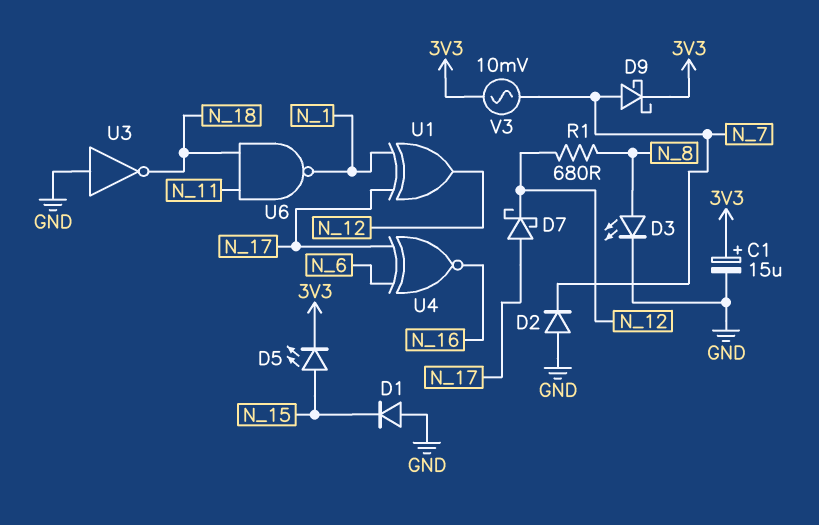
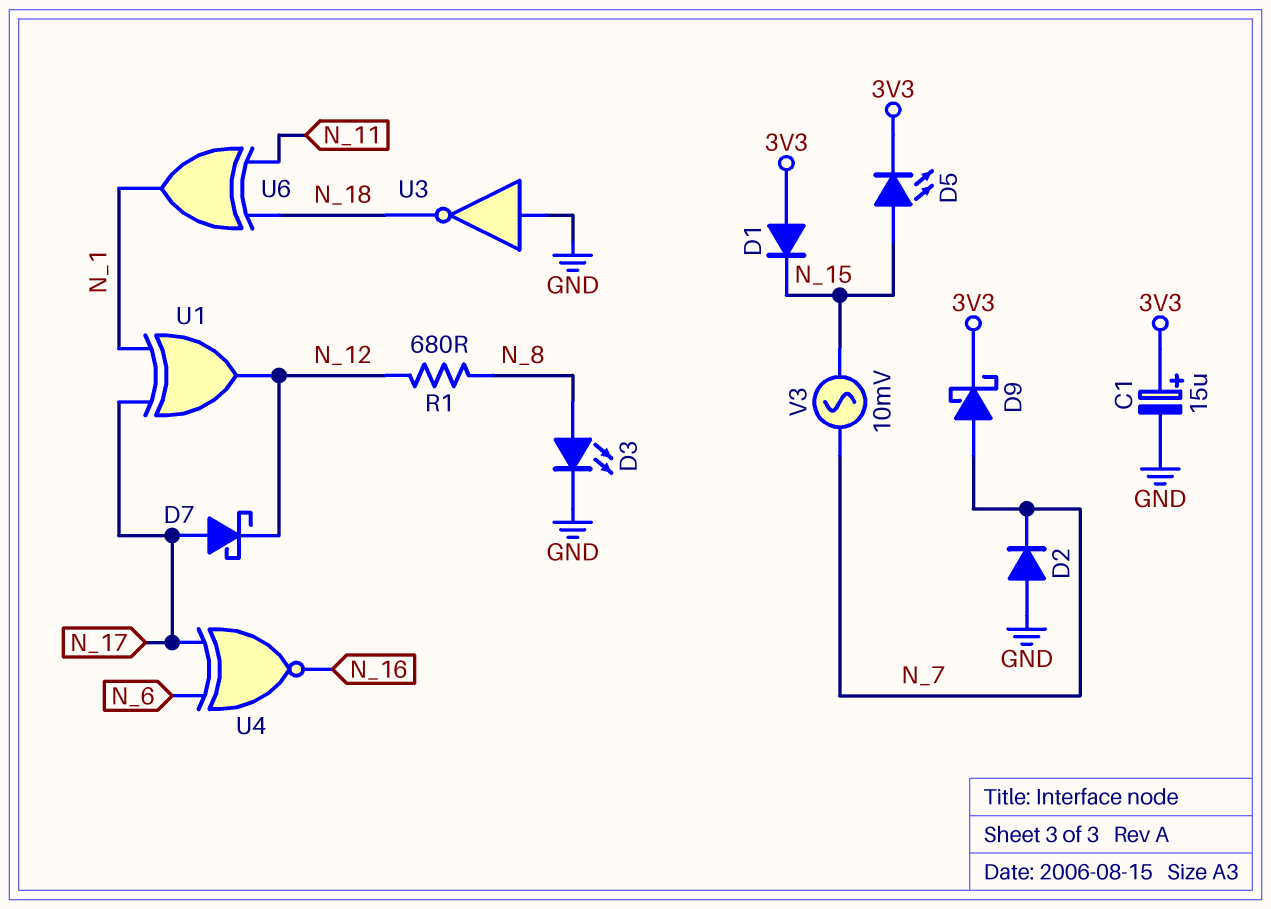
D1: diode (A GND, K N_15) -> diode (A 3V3, K N_15)
U6: NAND (in N_11, in N_18, out N_1) -> XOR (in N_11, in N_18, out N_1)
V3: AC 10mV (3V3, N_7) -> AC 10mV (N_7, N_15)

